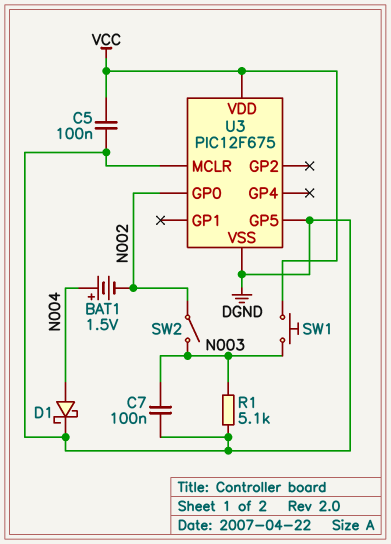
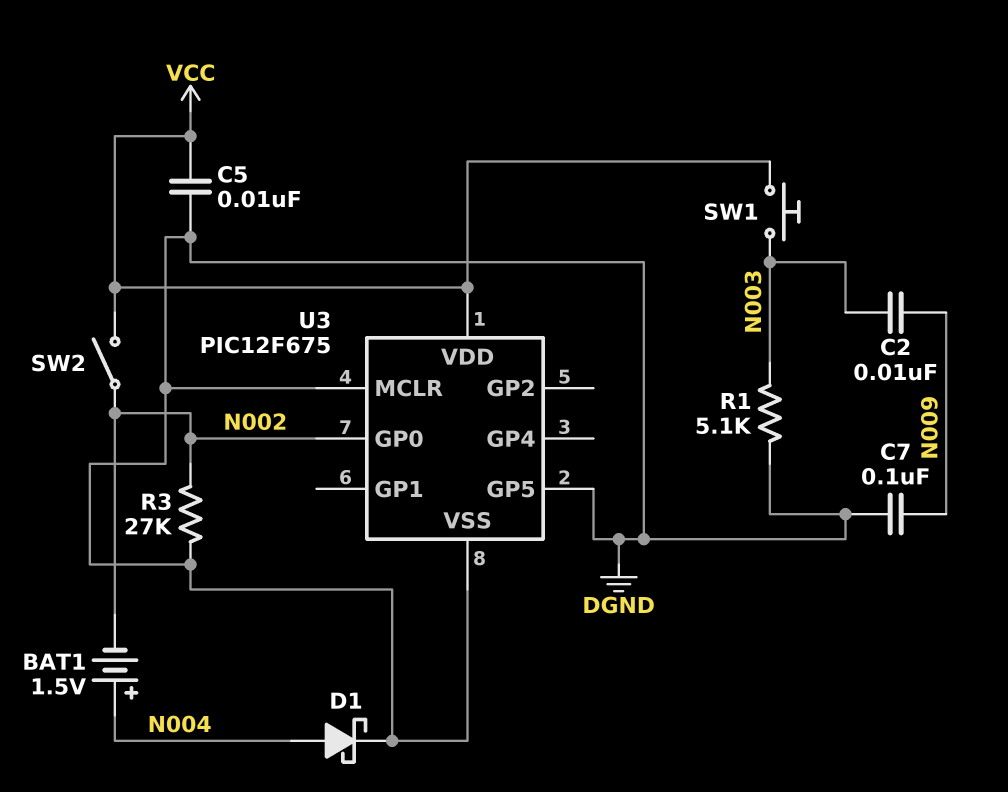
C2: none -> 10nF (N003, N009)
C5: 100nF (DGND, VCC) -> 10nF (DGND, VCC)
C7: 100nF (DGND, N003) -> 100nF (DGND, N009)
R3: none -> 27k (DGND, N002)
SW2: switch (N002, N003) -> switch (N002, VCC)

